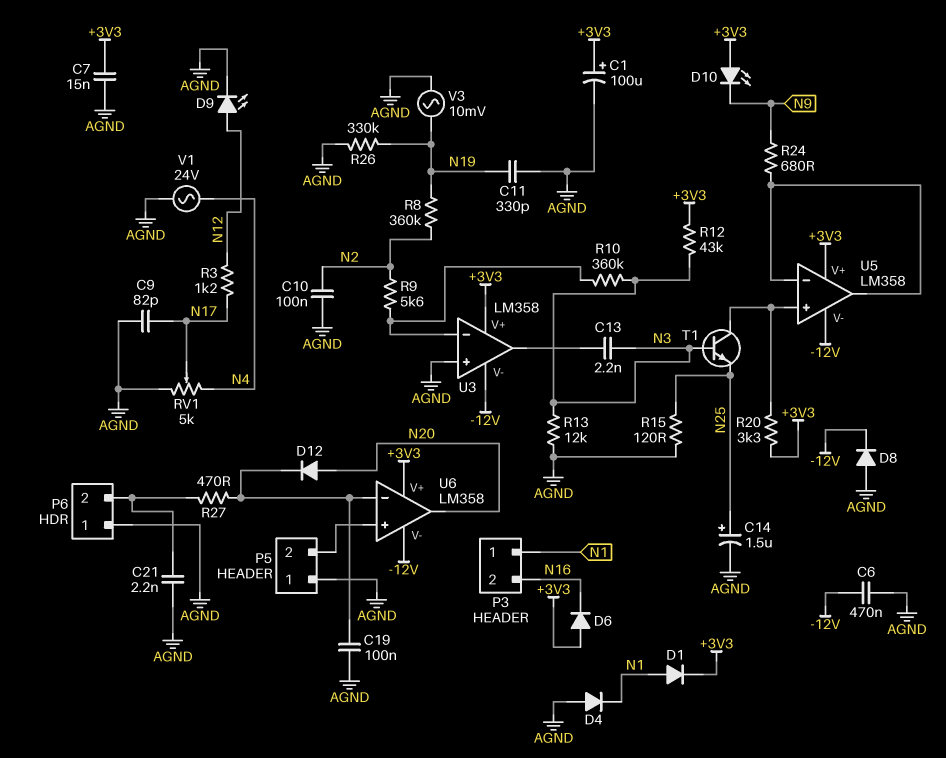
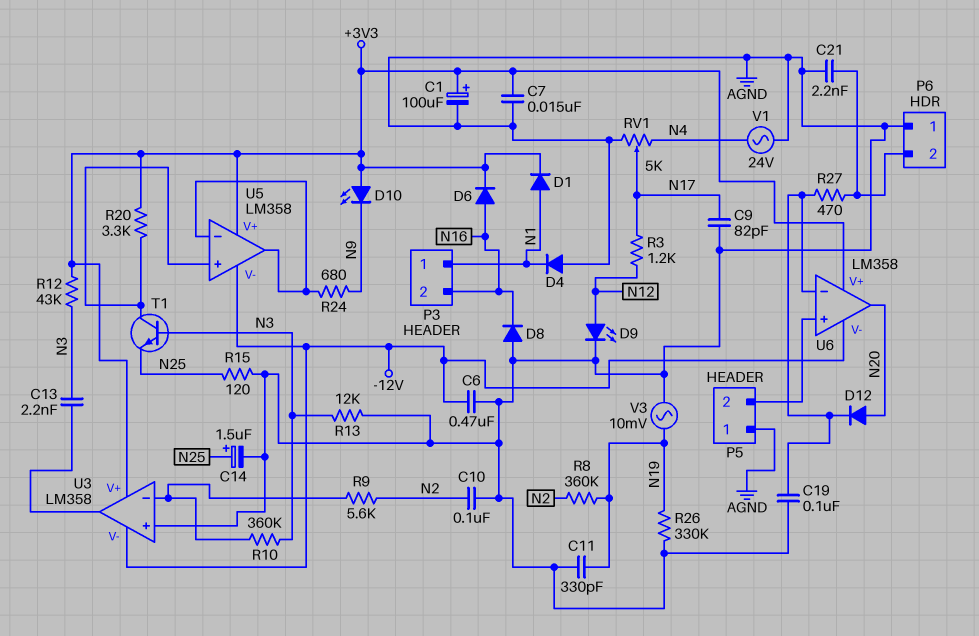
D6: diode (A +3V3, K N16) -> diode (A N16, K +3V3)
D8: diode (A AGND, K -12V) -> diode (A AGND, K N16)

